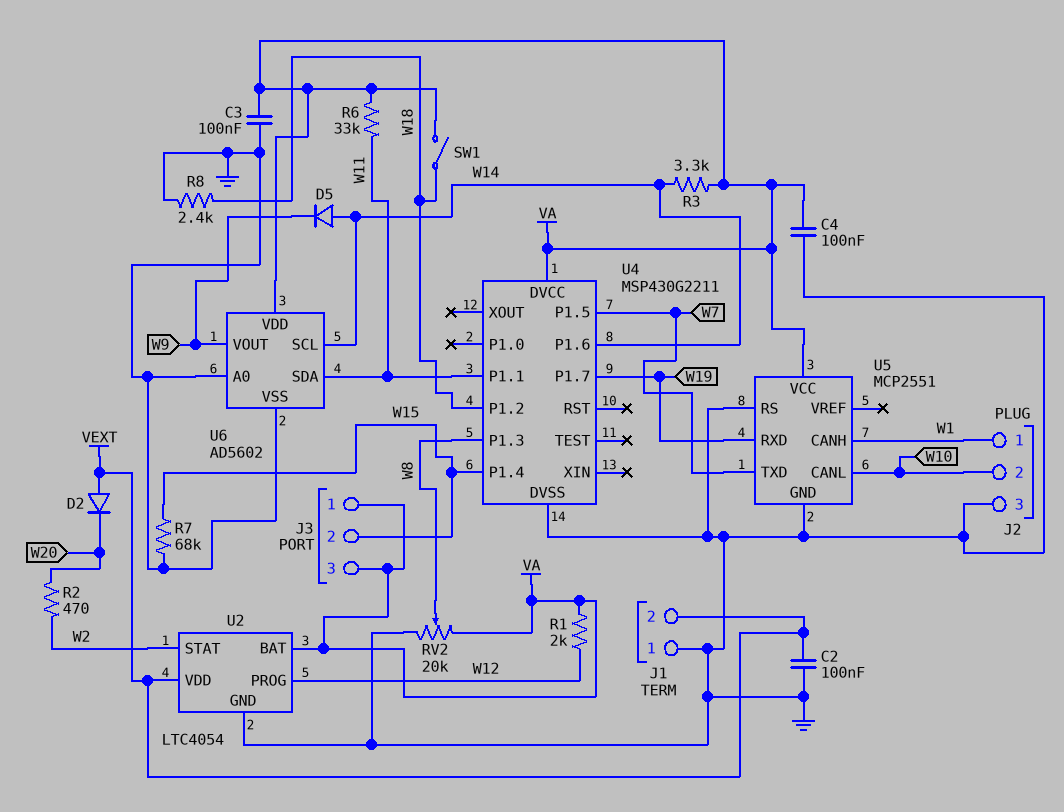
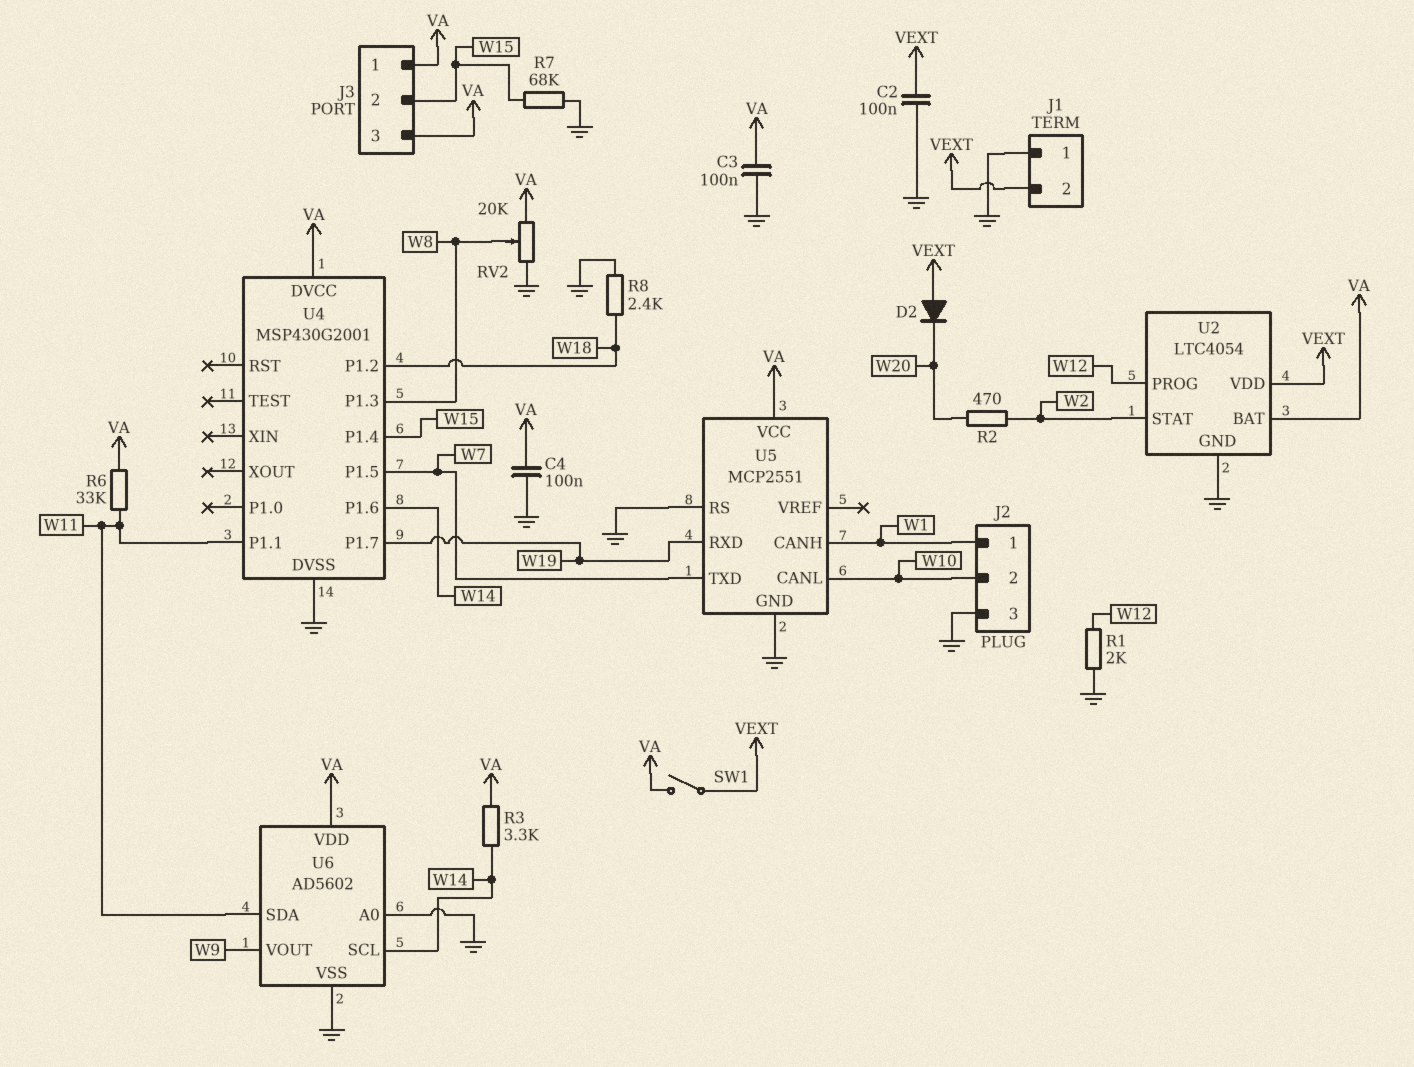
D5: diode (A W14, K W9) -> none
R1: 2k (VA, W12) -> 2k (GND, W12)
SW1: switch (VA, W18) -> switch (VA, VEXT)
U4: MSP430G2211 -> MSP430G2001

